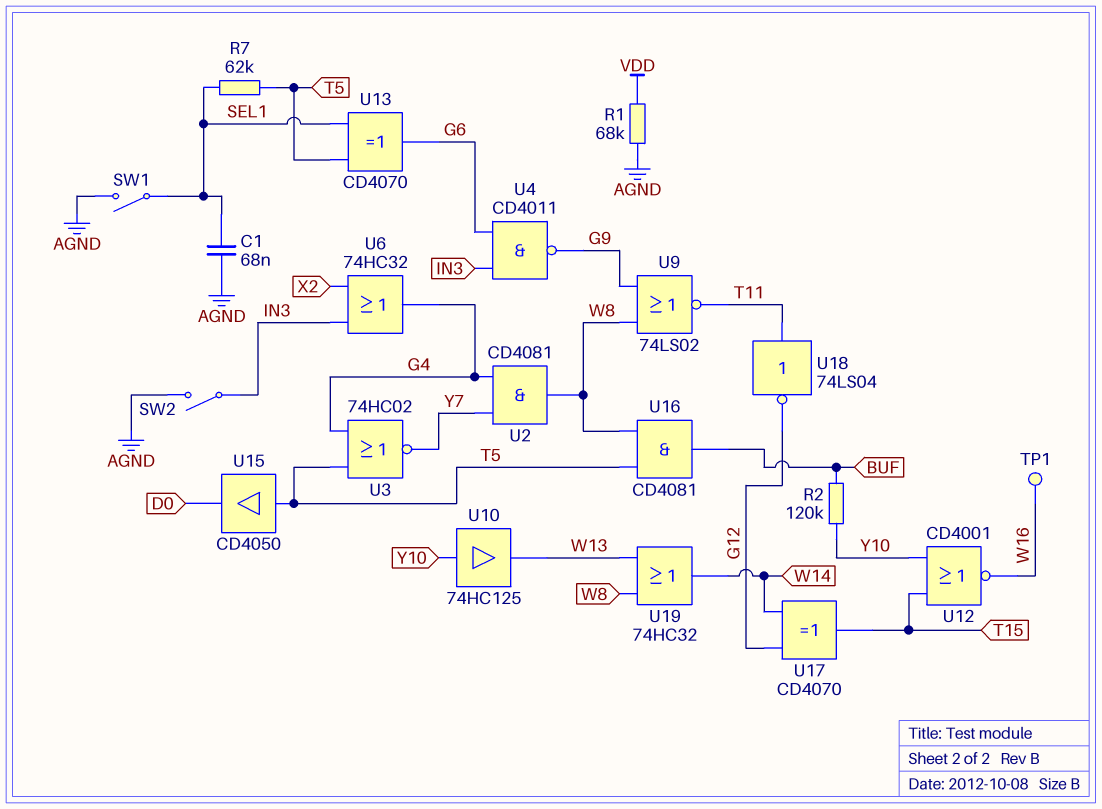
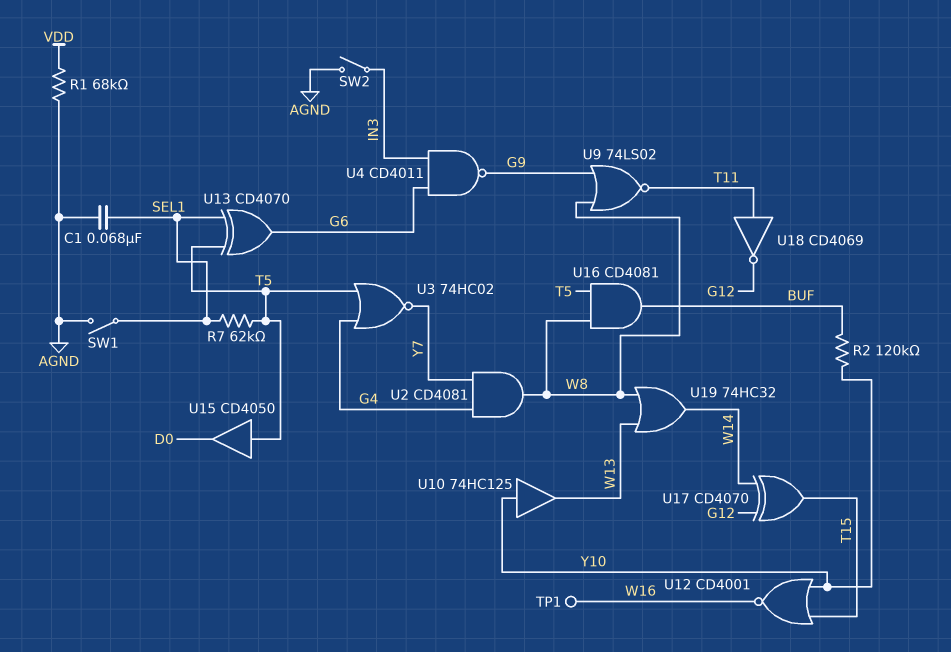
U6: OR 74HC32 (in IN3, in X2, out G4) -> none
U18: NOT 74LS04 (in T11, out G12) -> NOT CD4069 (in T11, out G12)

